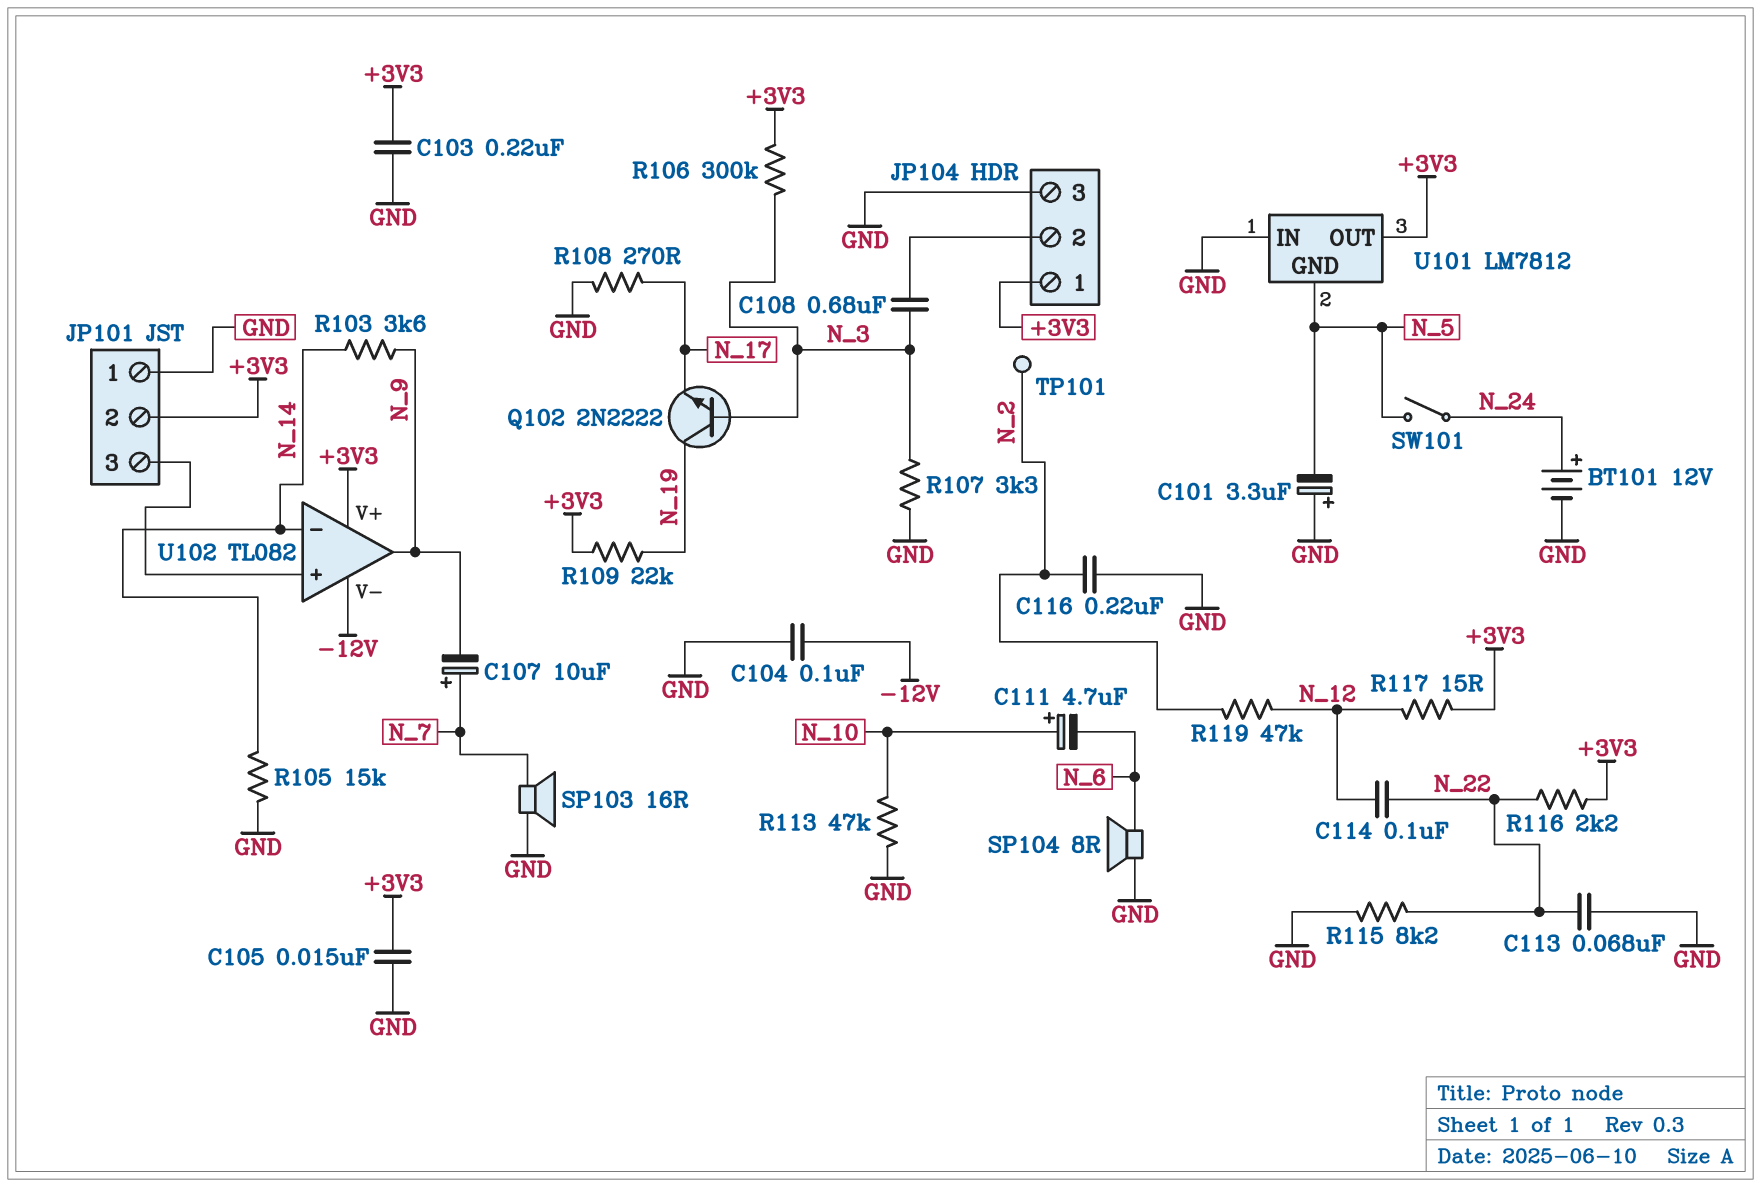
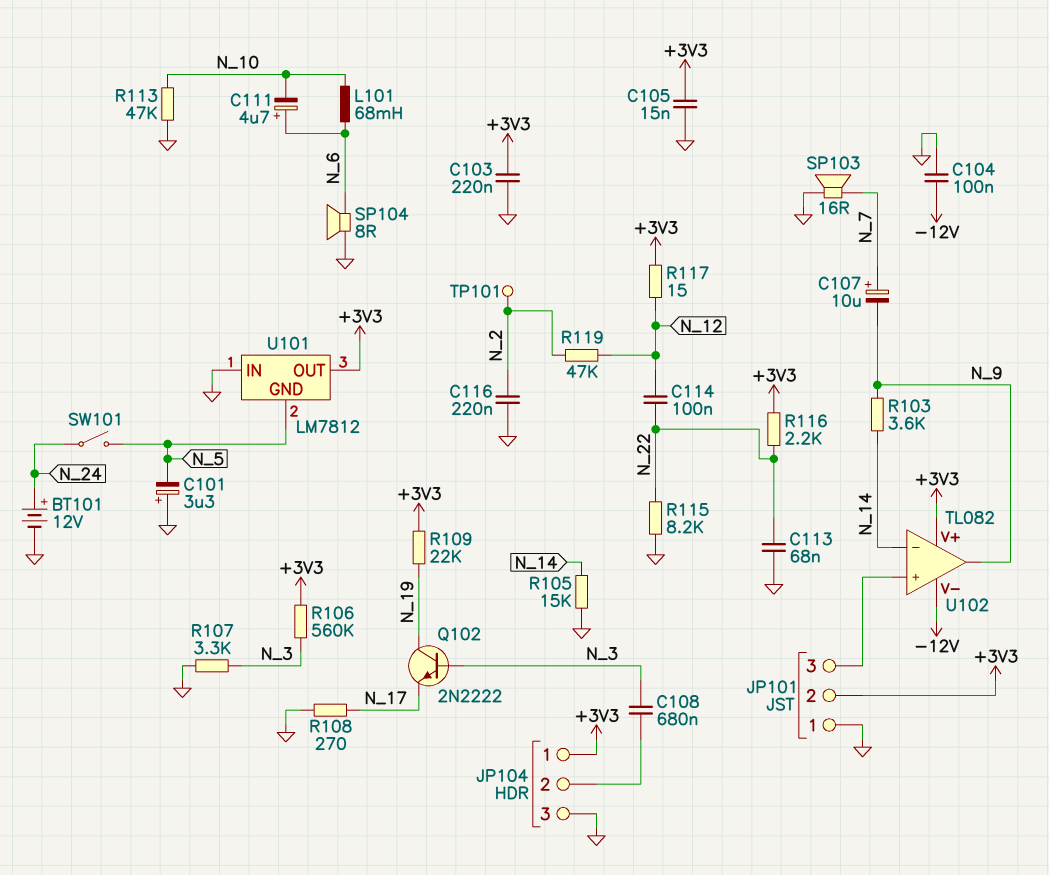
C111: 4.7uF (plus N_10, minus N_6) -> 4.7uF (plus N_6, minus N_10)
L101: none -> 68mH (N_6, N_10)
R106: 300k (+3V3, N_3) -> 560k (+3V3, N_3)

